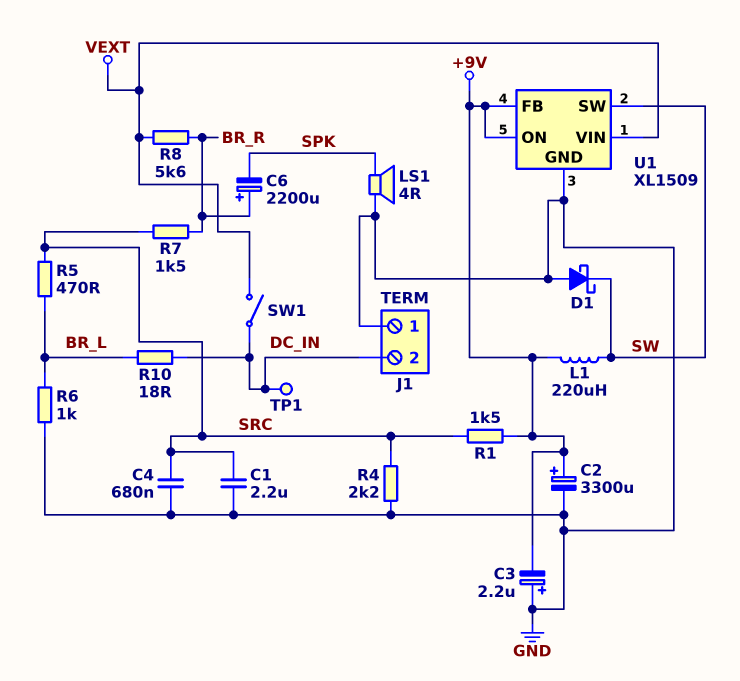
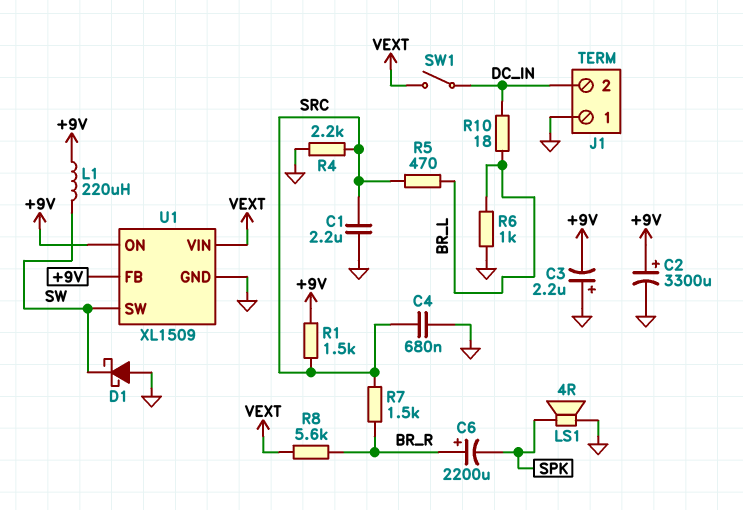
TP1: test point (DC_IN) -> none

